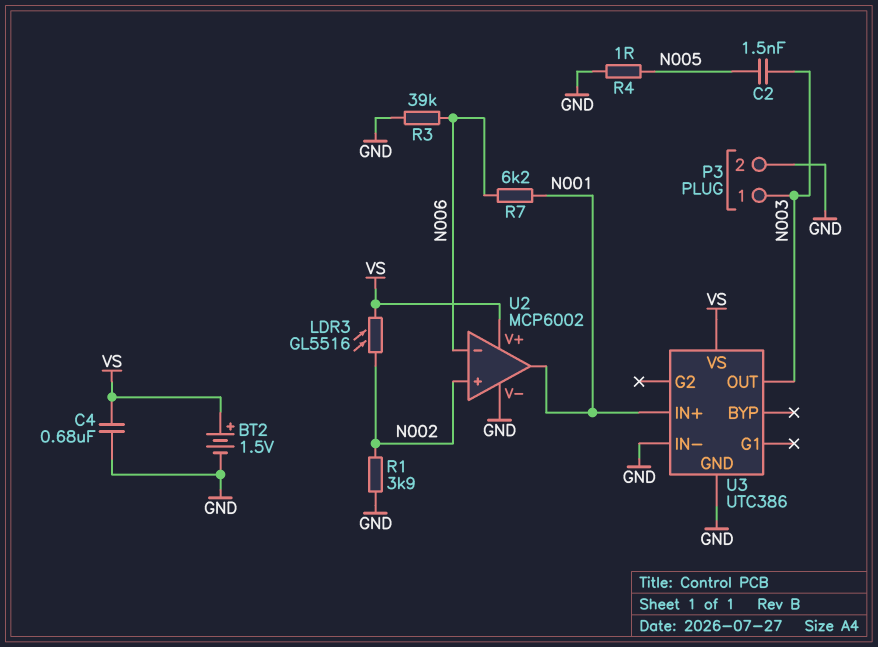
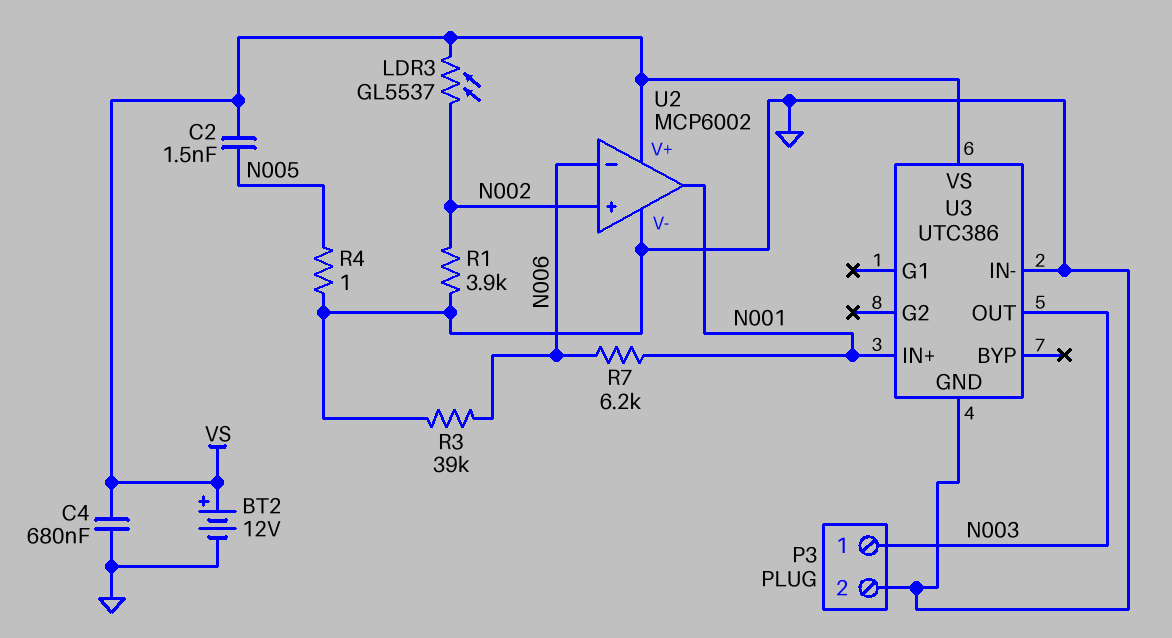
BT2: 1.5V (plus VS, minus GND) -> 12V (plus VS, minus GND)
C2: 1.5nF (N003, N005) -> 1.5nF (N005, VS)
LDR3: GL5516 (N002, VS) -> GL5537 (N002, VS)

